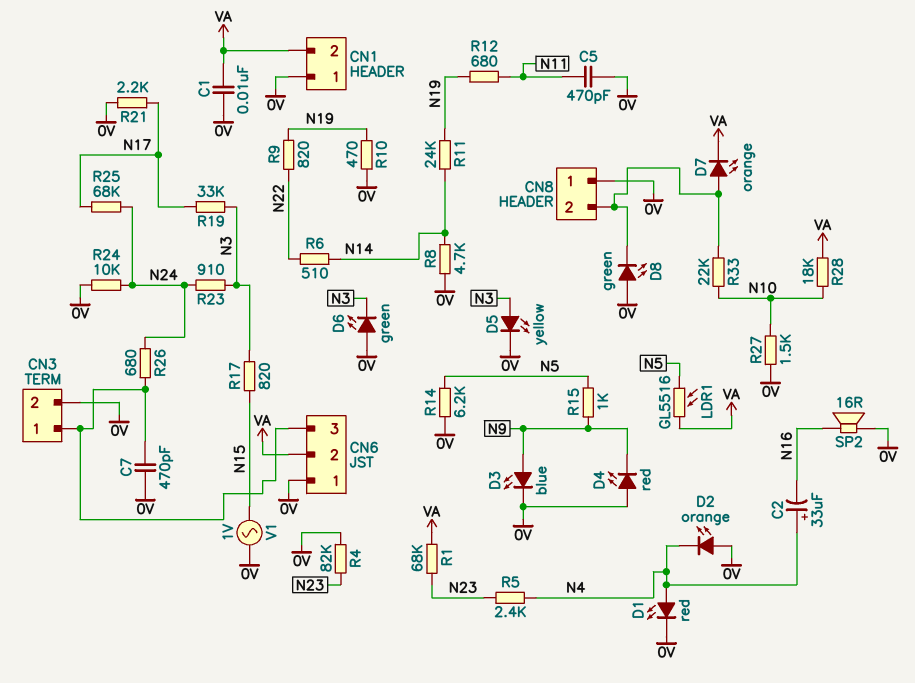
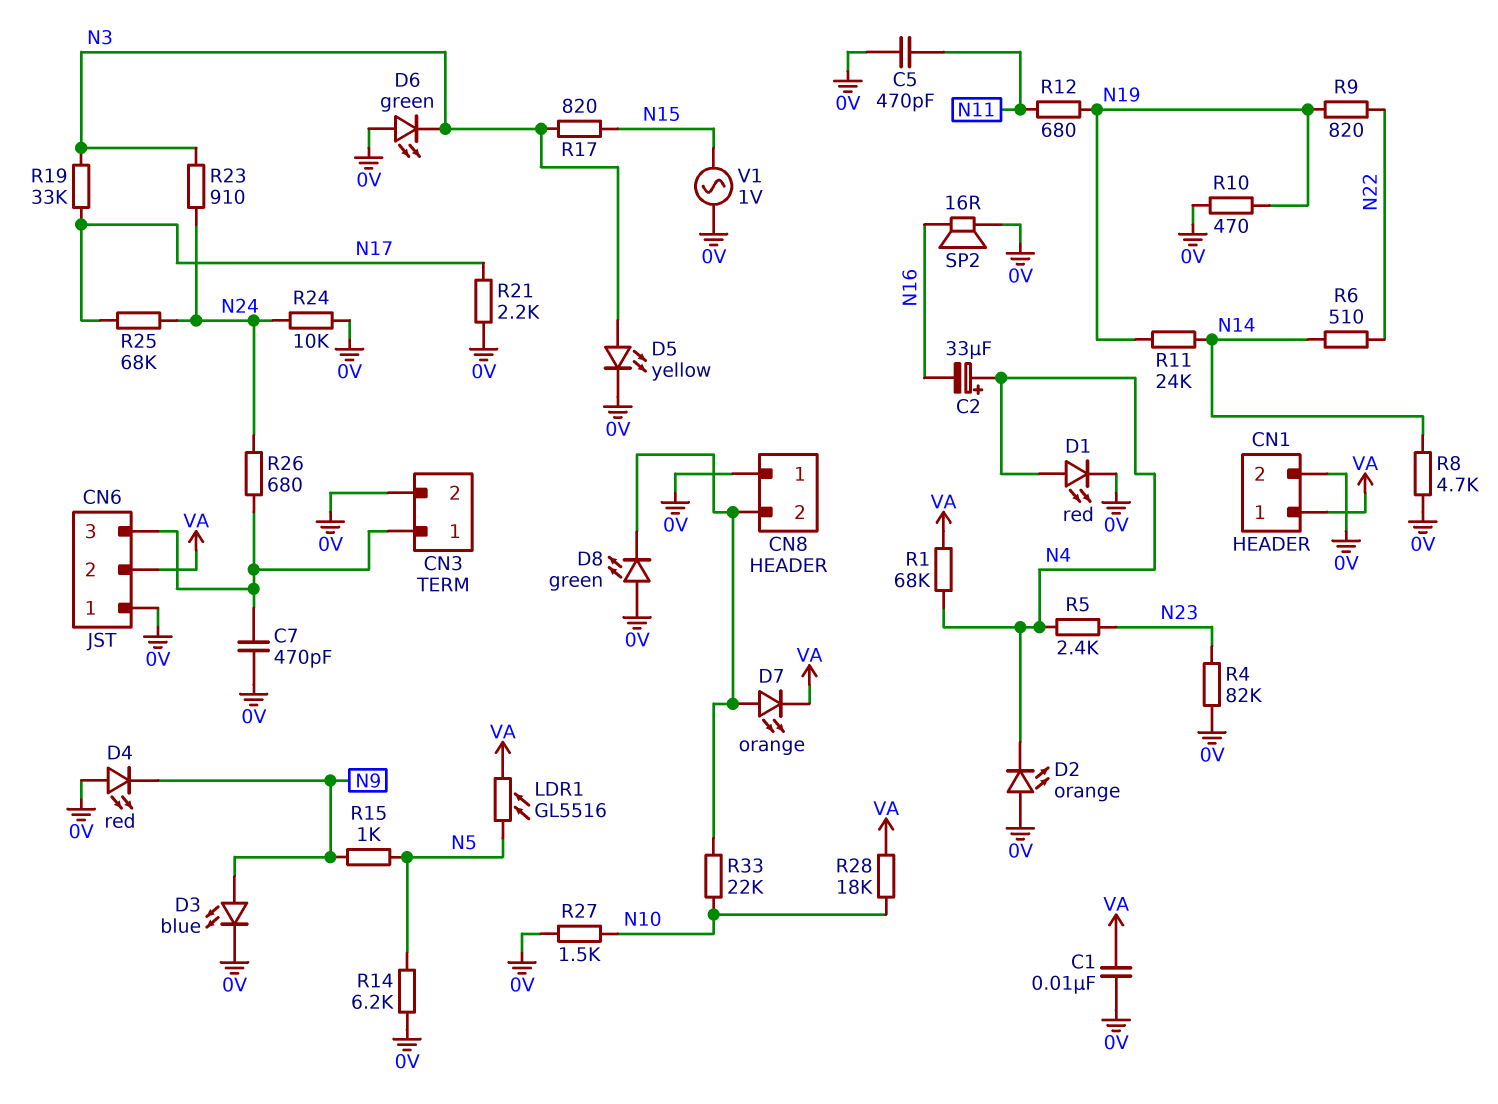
CN1 pin 1: 0V -> VA
CN1 pin 2: VA -> 0V
R1: 68k (N23, VA) -> 68k (N4, VA)

